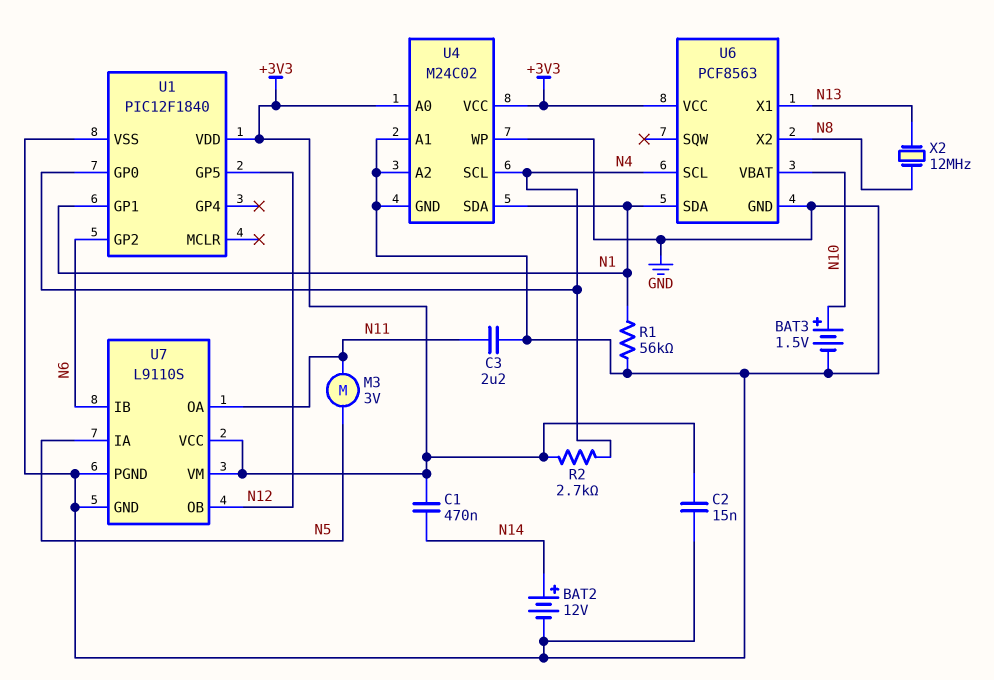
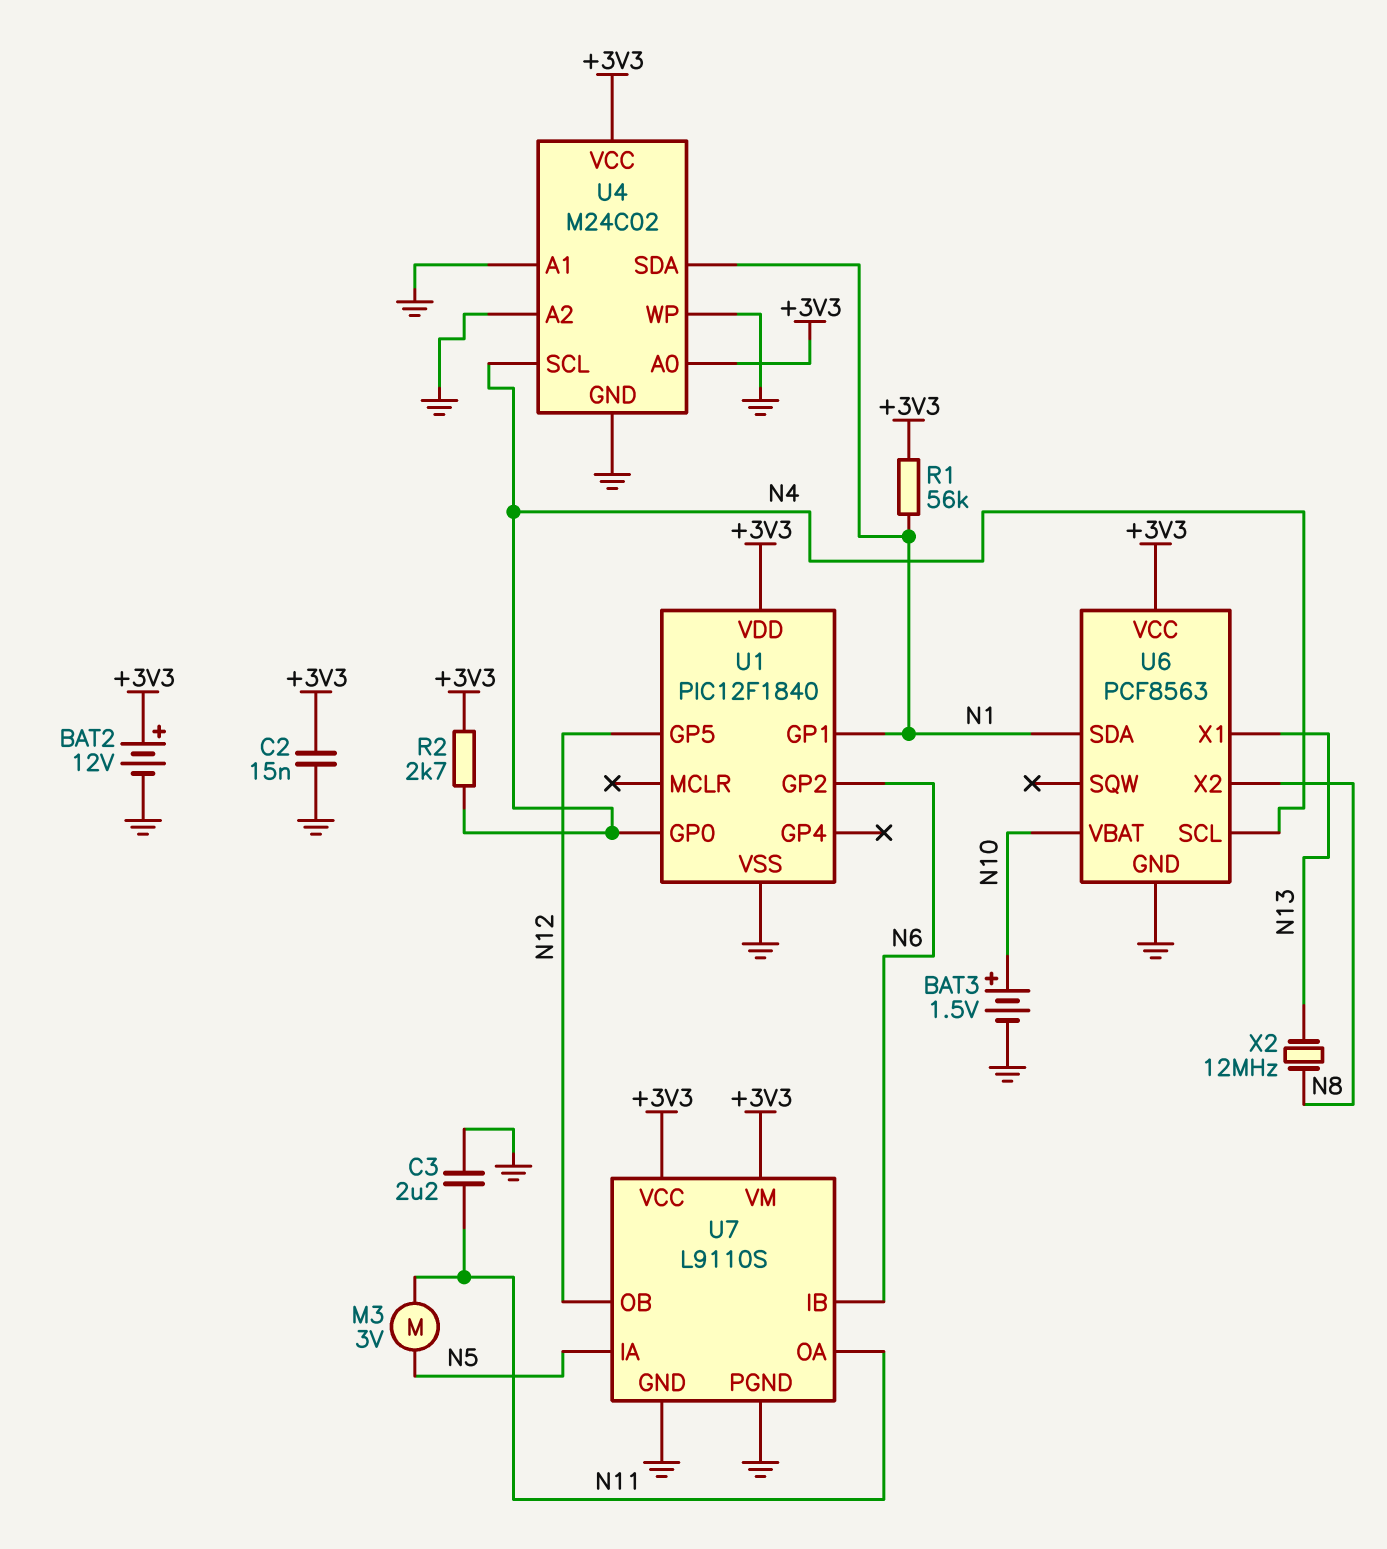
BAT2: 12V (plus N14, minus GND) -> 12V (plus +3V3, minus GND)
C1: 470nF (+3V3, N14) -> none
R1: 56k (GND, N1) -> 56k (+3V3, N1)

